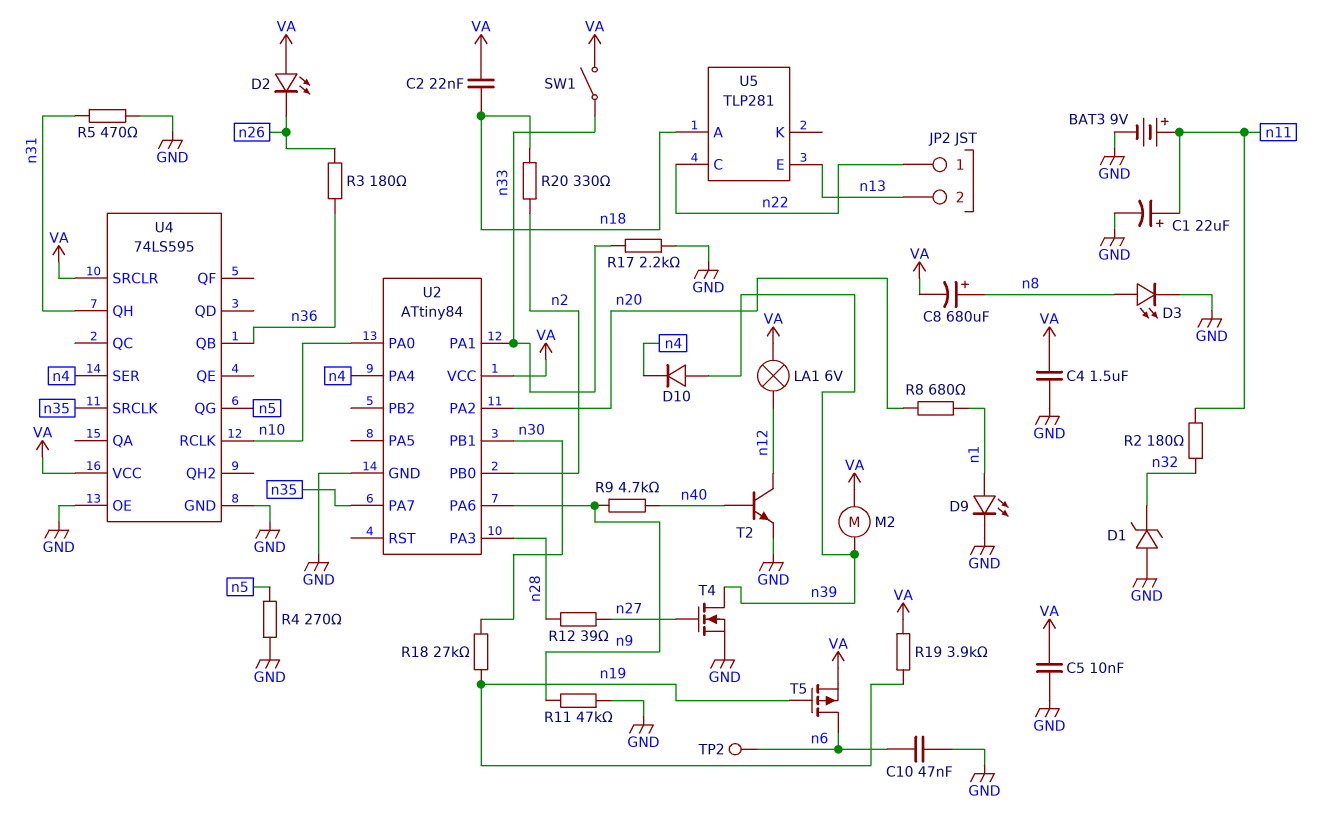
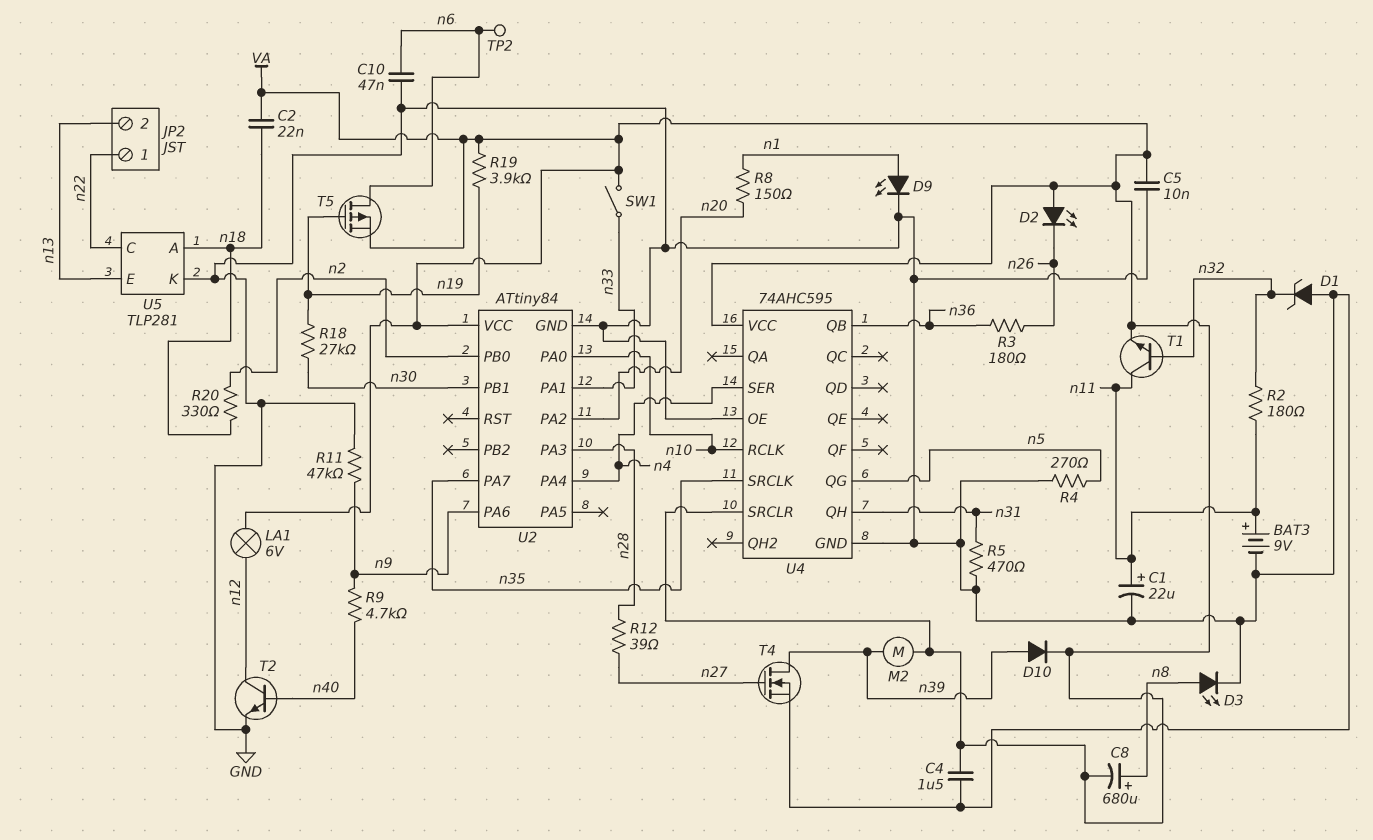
D10: diode (A n39, K n4) -> diode (A n39, K VA)
R8: 680 (n1, n20) -> 150 (n1, n20)
R17: 2.2k (GND, n33) -> none
T1: none -> NPN (B n32, C n11, E VA)
U4: 74LS595 -> 74AHC595
U5 pin K: none -> GND

